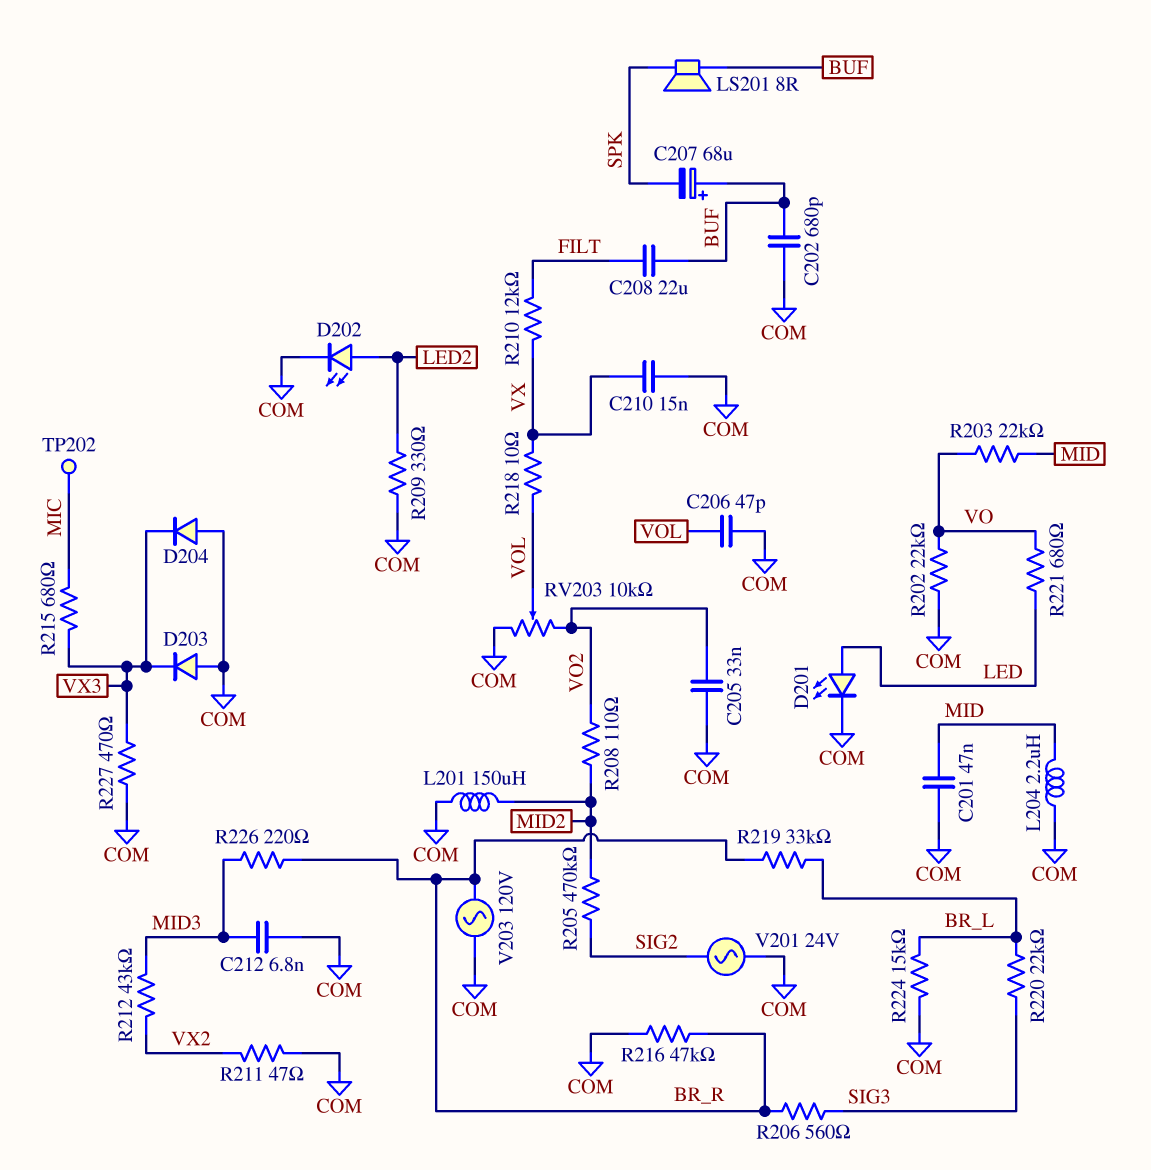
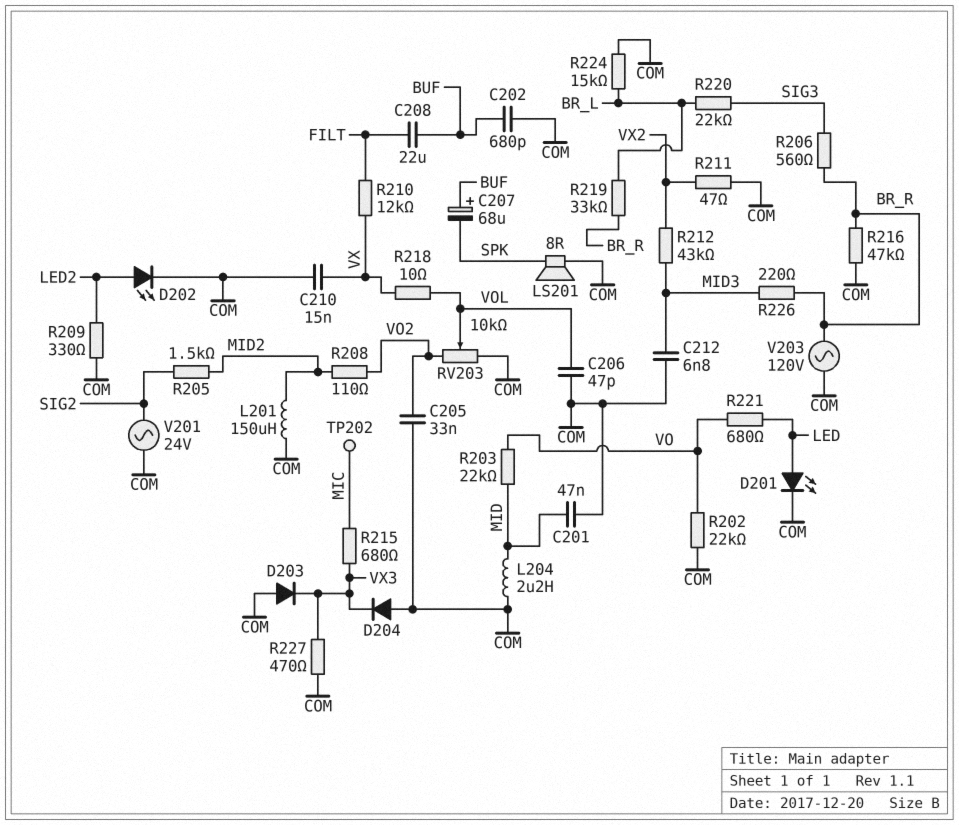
LS201: speaker 8R (BUF, SPK) -> speaker 8R (COM, SPK)
R205: 470k (MID2, SIG2) -> 1.5k (MID2, SIG2)

